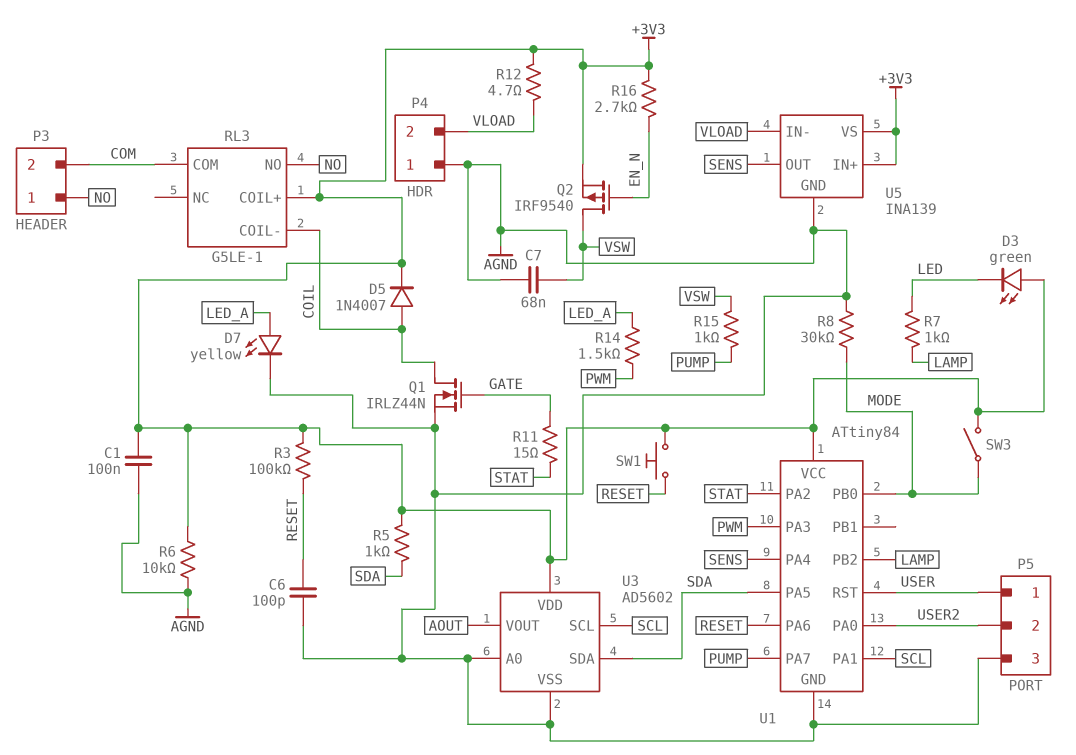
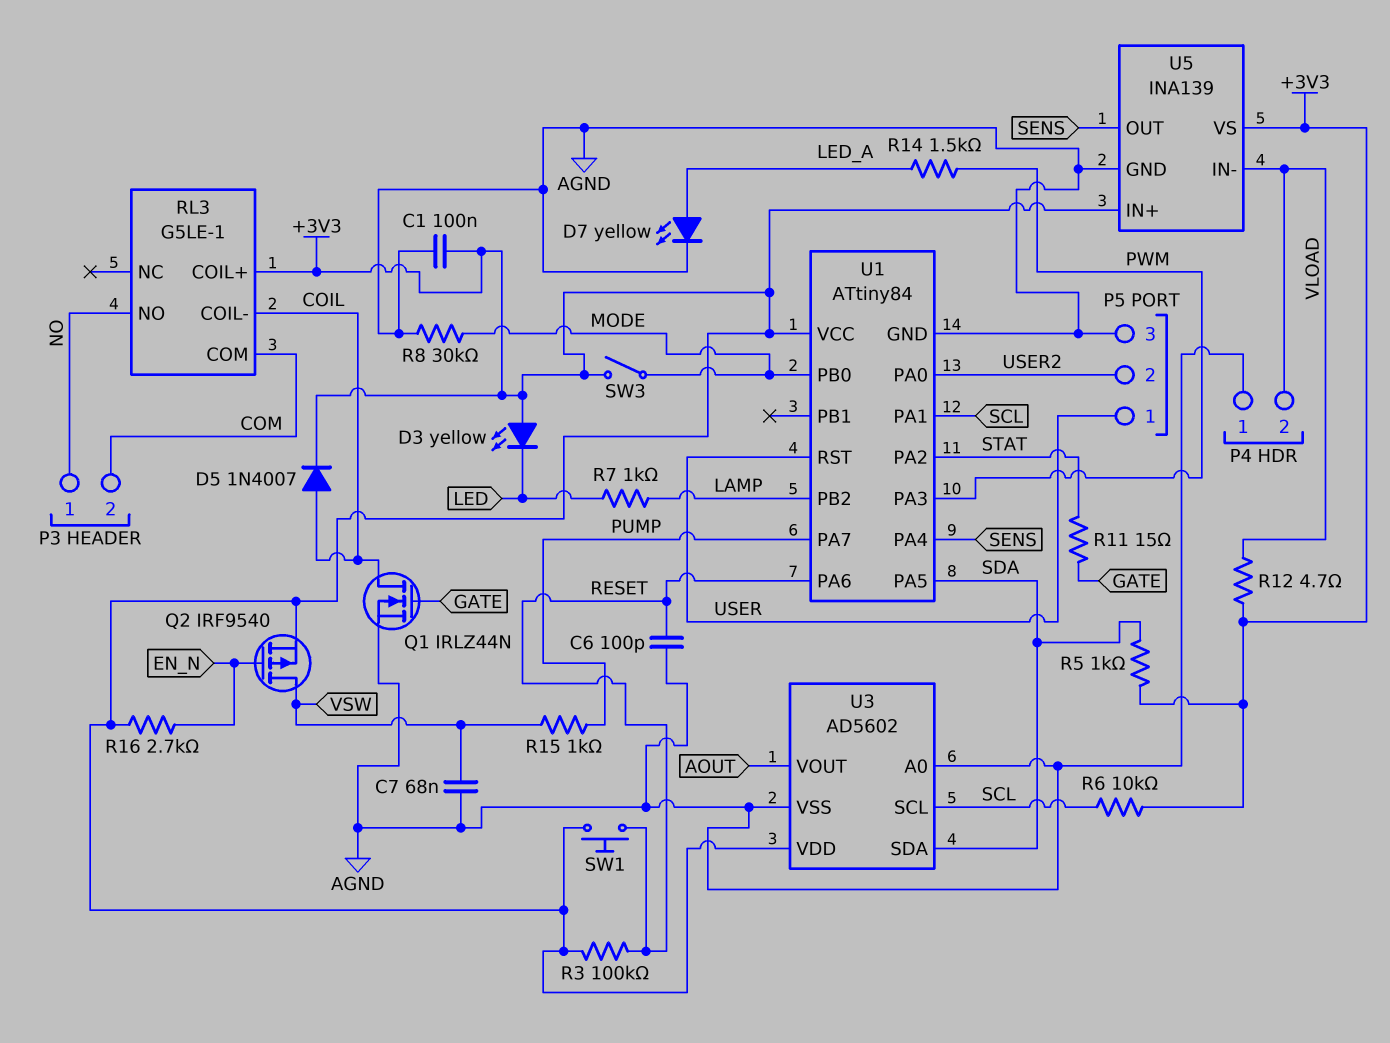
D3: LED green (A +3V3, K LED) -> LED yellow (A +3V3, K LED)
R6: 10k (+3V3, AGND) -> 10k (+3V3, SCL)

